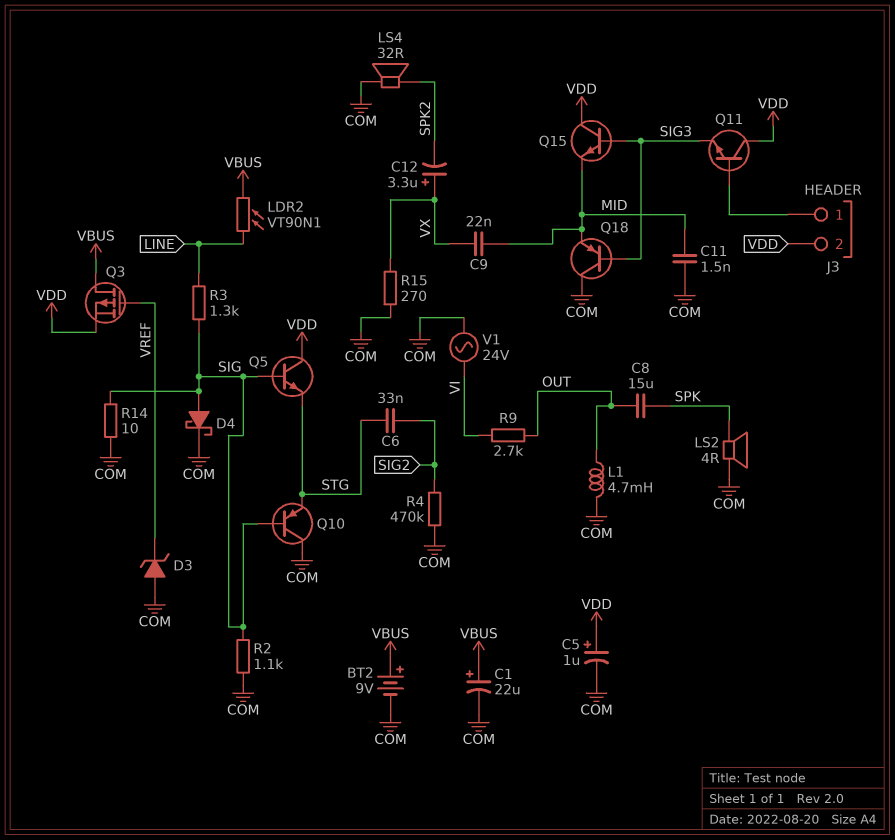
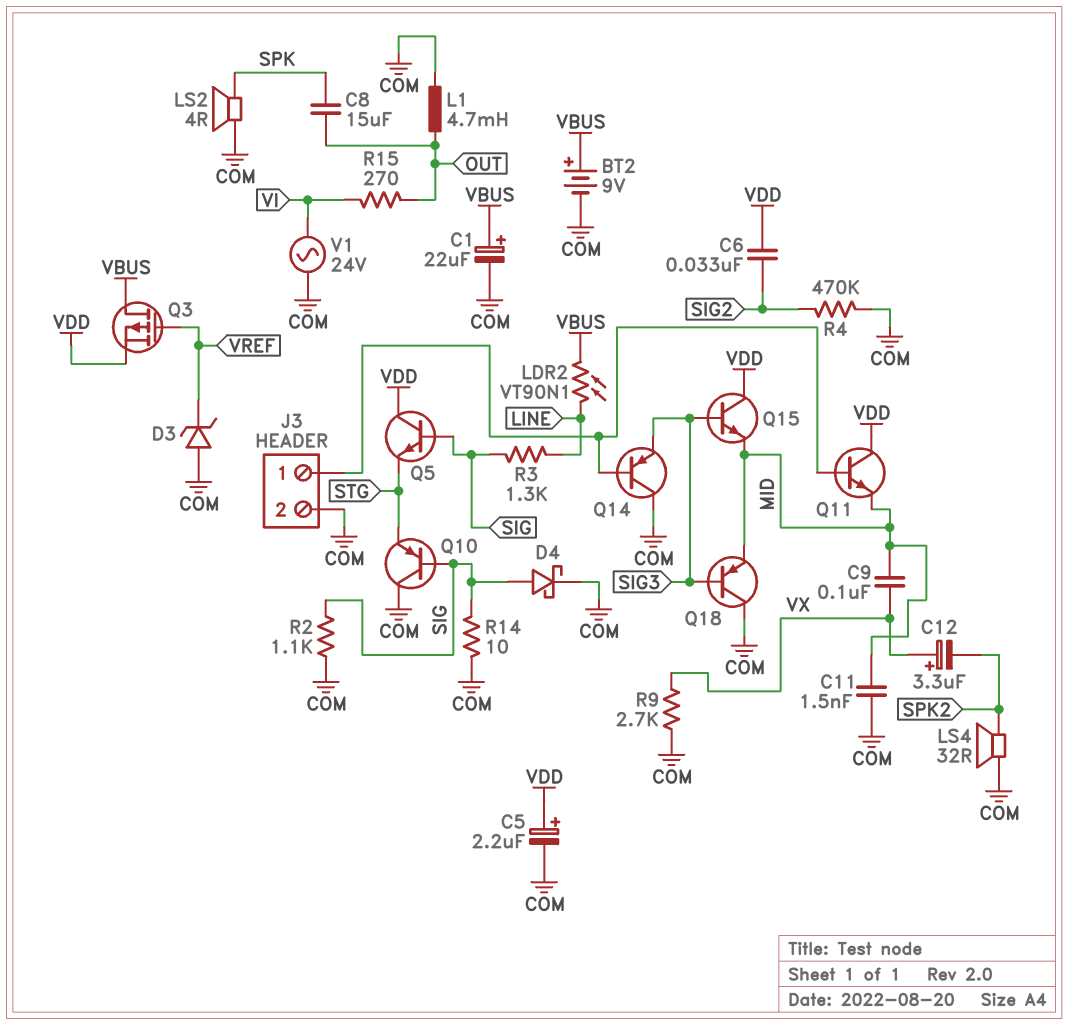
C5: 1uF (plus VDD, minus COM) -> 2.2uF (plus VDD, minus COM)
C6: 33nF (SIG2, STG) -> 33nF (SIG2, VDD)
C9: 22nF (MID, VX) -> 100nF (MID, VX)
J3 pin 2: VDD -> COM
Q11: NPN (B J3/1, C VDD, E SIG3) -> NPN (B J3/1, C VDD, E MID)
Q14: none -> PNP (B J3/1, C COM, E SIG3)
R9: 2.7k (OUT, VI) -> 2.7k (COM, VX)
R15: 270 (COM, VX) -> 270 (OUT, VI)

